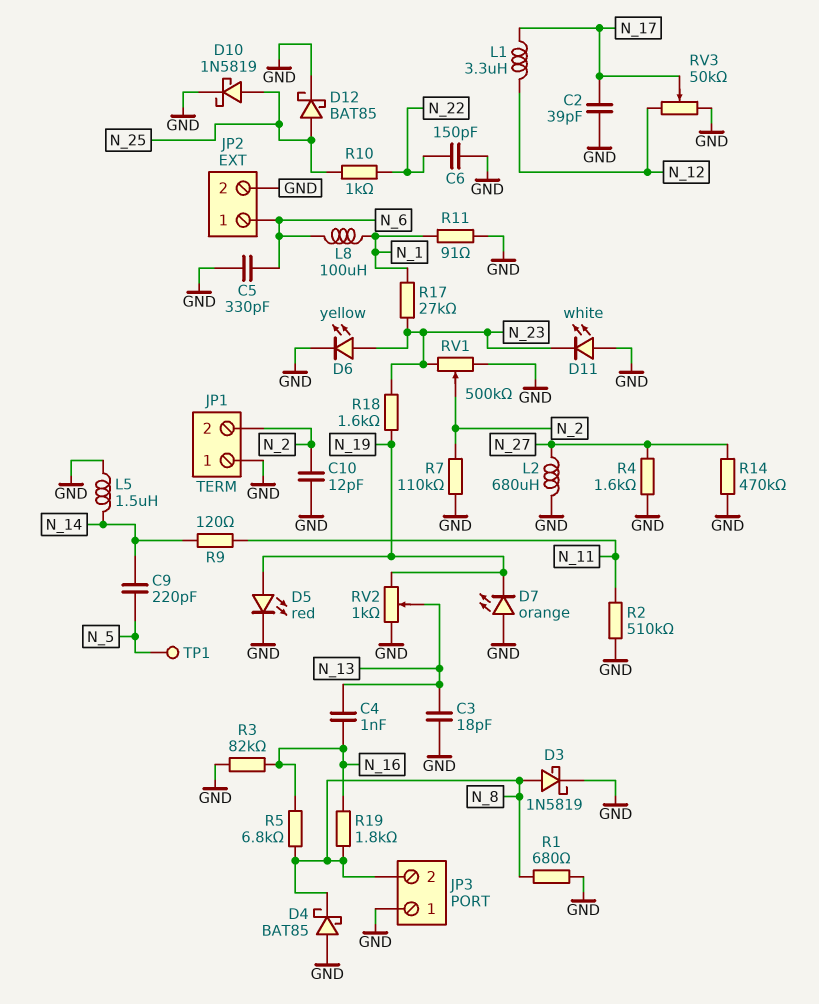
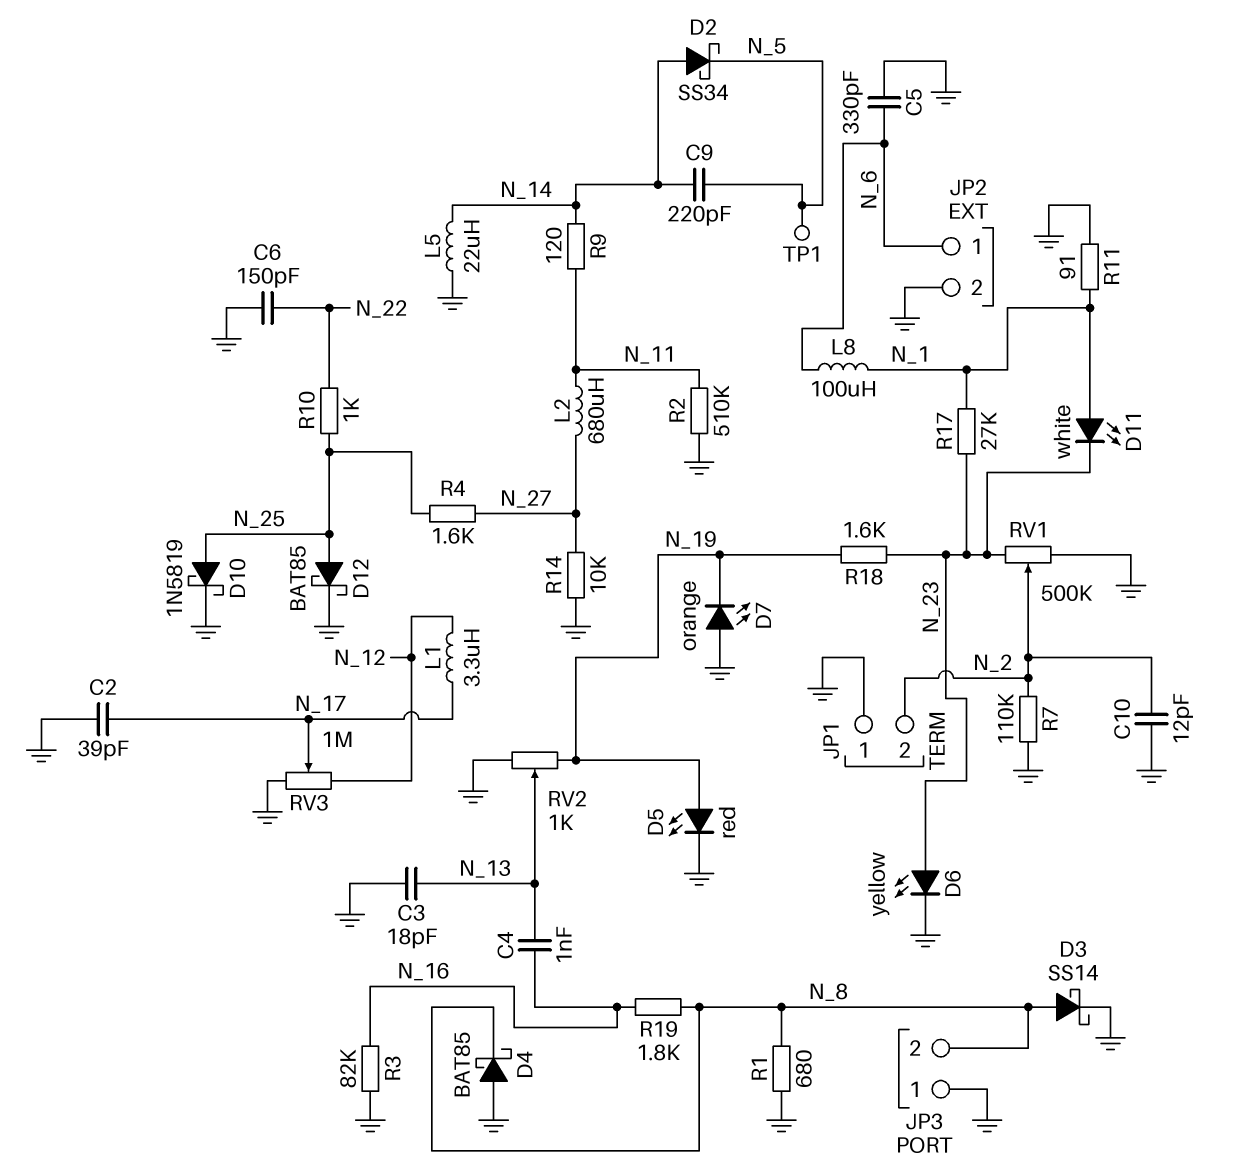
D2: none -> schottky SS34 (A N_14, K N_5)
D3: schottky 1N5819 (A N_8, K GND) -> schottky SS14 (A N_8, K GND)
D11: LED white (A GND, K N_23) -> LED white (A N_1, K N_23)
L2: 680uH (GND, N_27) -> 680uH (N_11, N_27)
L5: 1.5uH (GND, N_14) -> 22uH (GND, N_14)
R4: 1.6k (GND, N_27) -> 1.6k (N_25, N_27)
R5: 6.8k (N_8, N_16) -> none
R14: 470k (GND, N_27) -> 10k (GND, N_27)
RV3: 50k (GND, N_12, wiper N_17) -> 1M (GND, N_12, wiper N_17)

